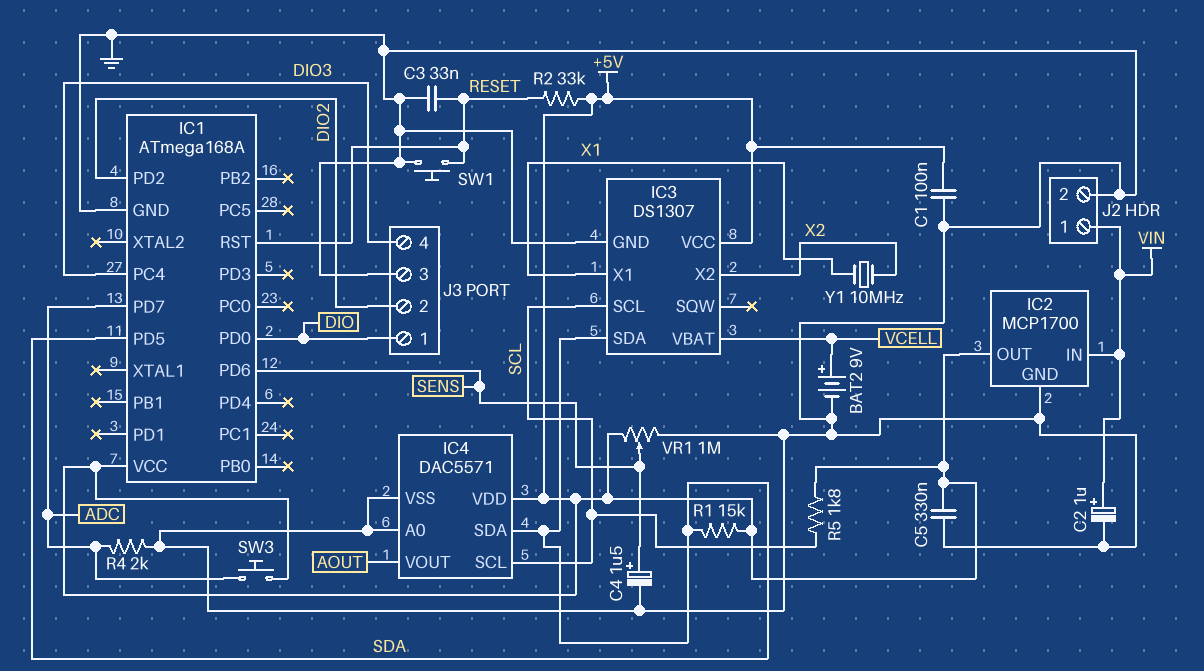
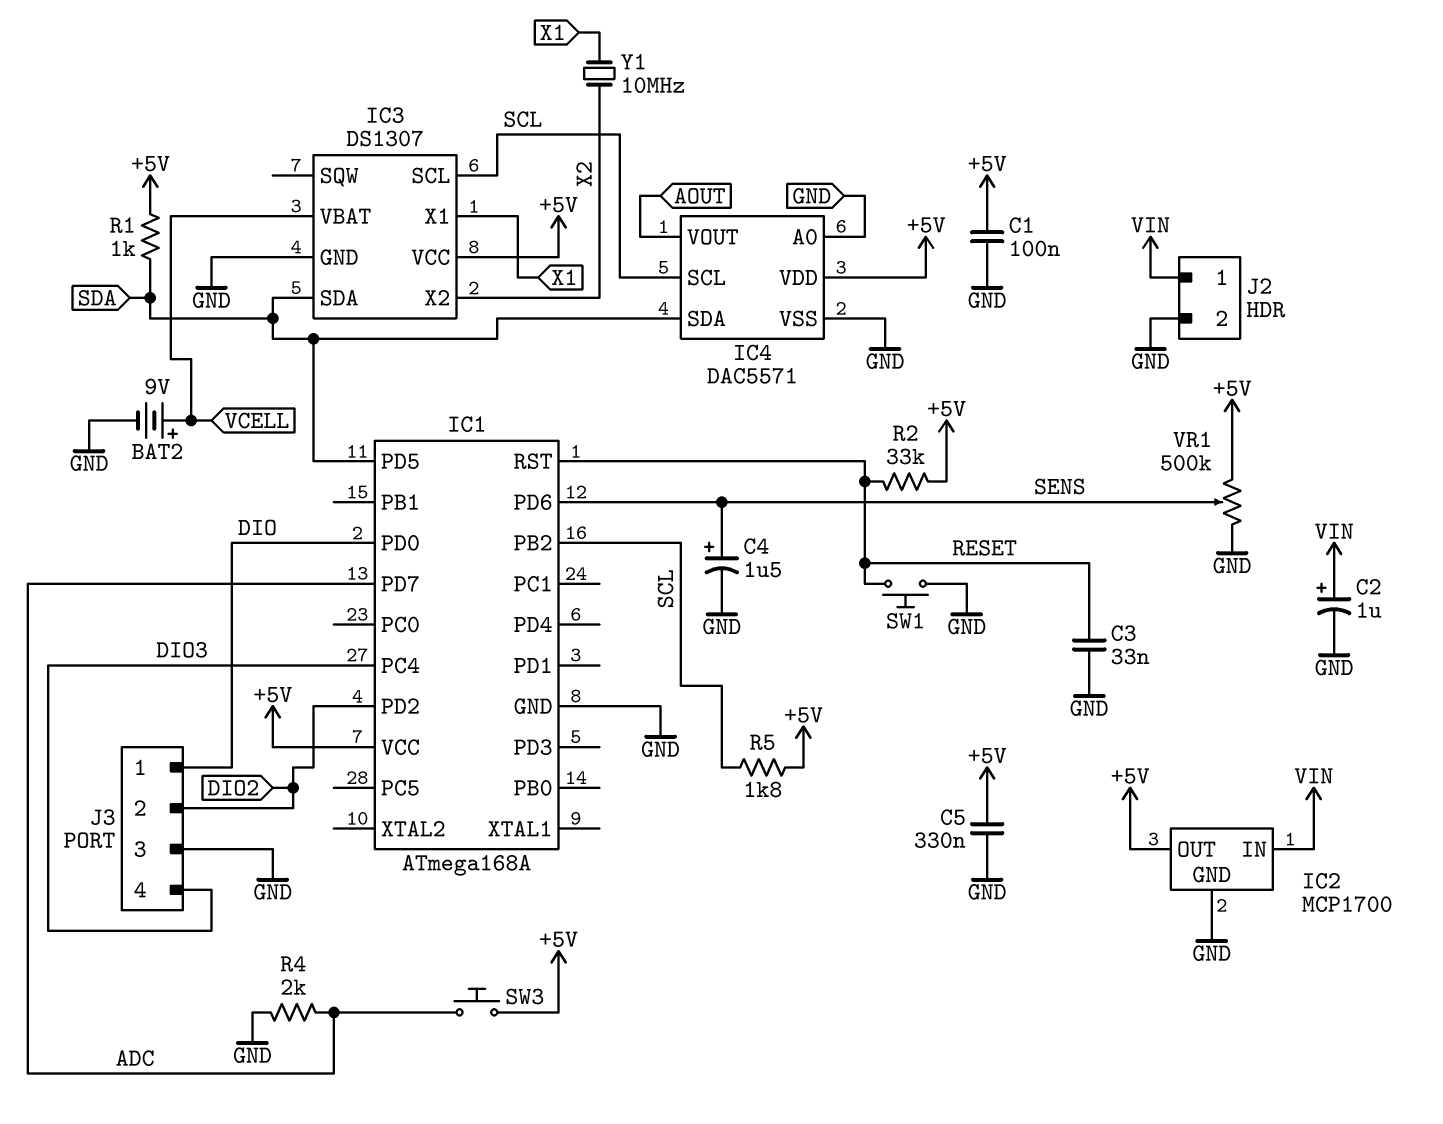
IC1 pin PB2: none -> SCL
R1: 15k (+5V, SDA) -> 1k (+5V, SDA)
VR1: 1M (+5V, GND, wiper SENS) -> 500k (+5V, GND, wiper SENS)

